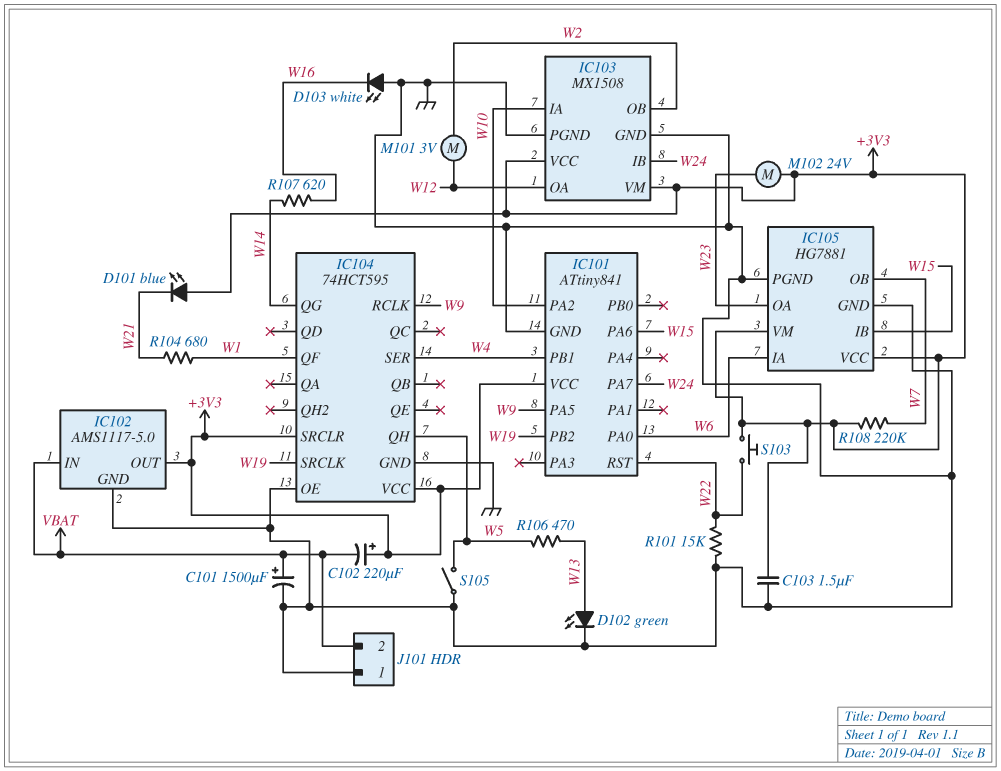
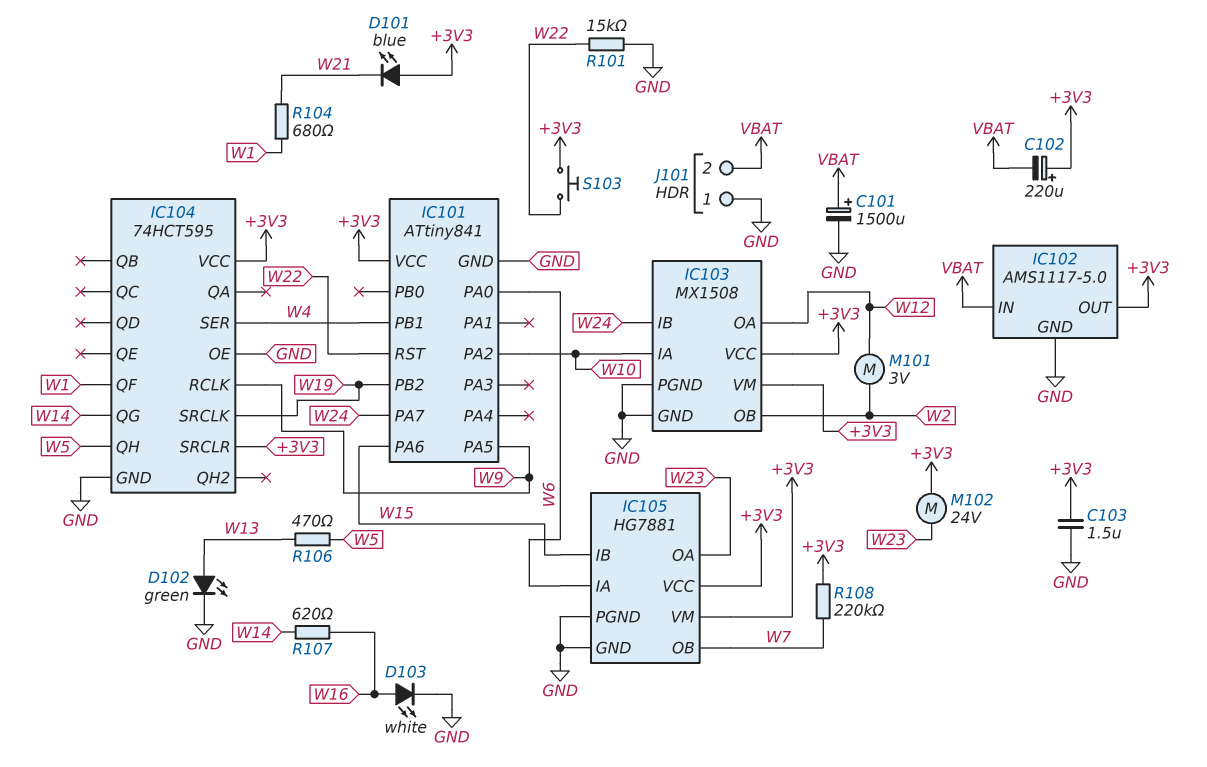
D103: LED white (A GND, K W16) -> LED white (A W16, K GND)
S105: switch (GND, W5) -> none

